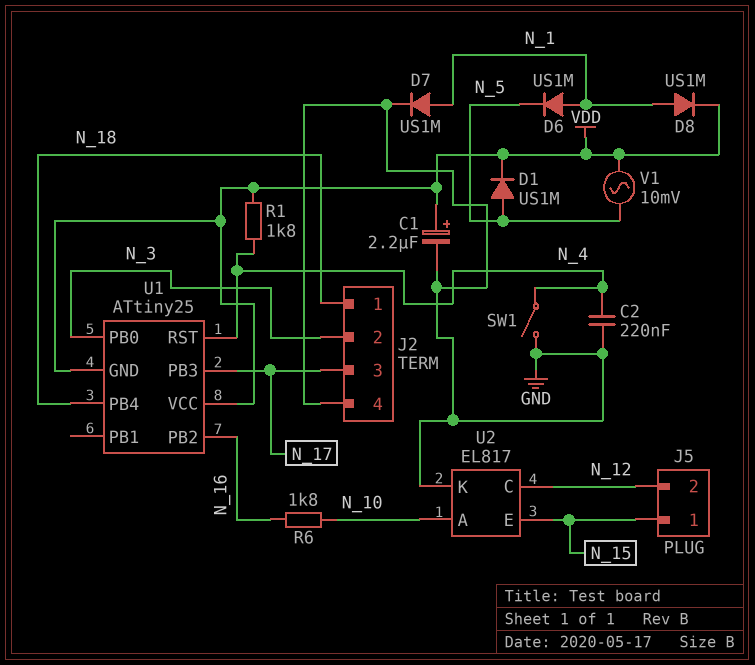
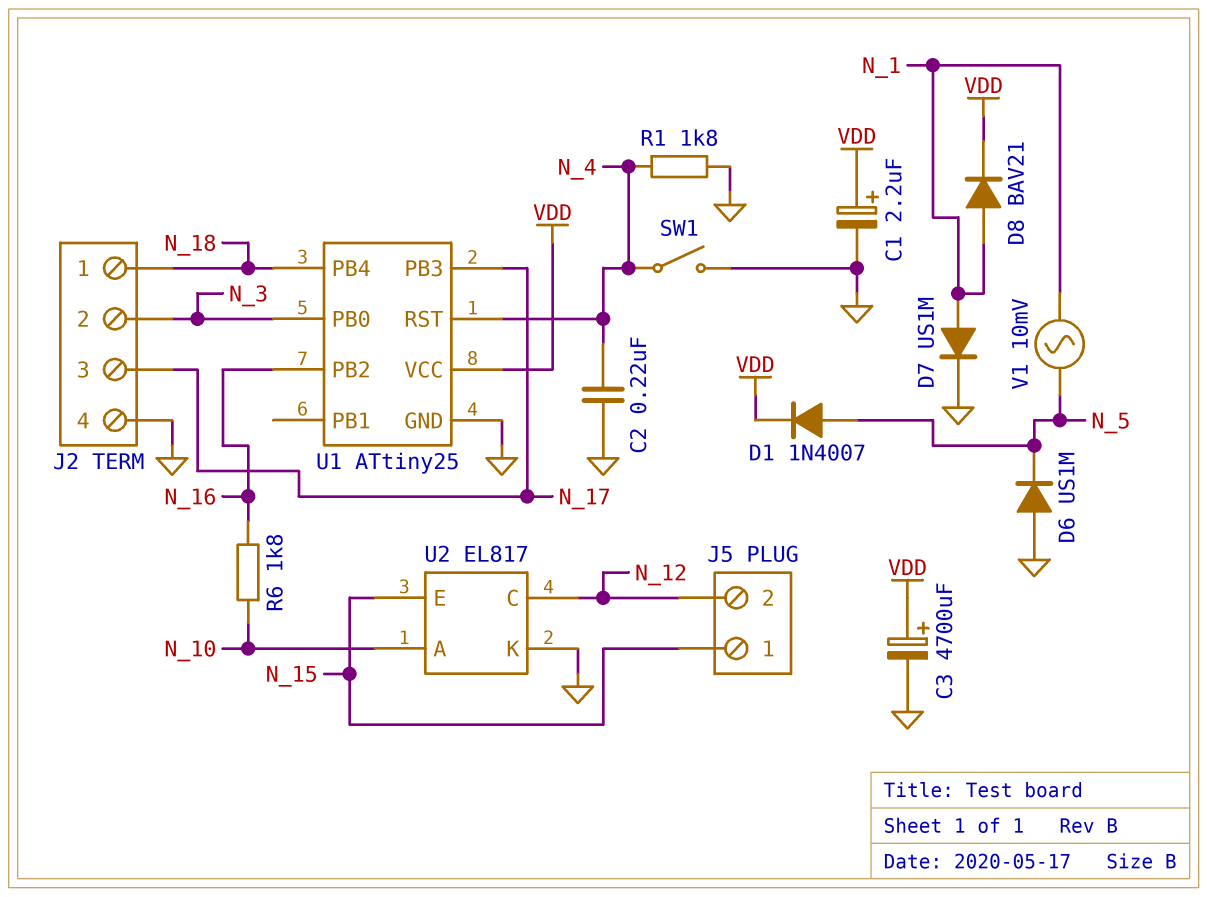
C3: none -> 4700uF (plus VDD, minus GND)
D1: diode US1M (A N_5, K VDD) -> diode 1N4007 (A N_5, K VDD)
D6: diode US1M (A N_1, K N_5) -> diode US1M (A GND, K N_5)
D8: diode US1M (A N_1, K VDD) -> diode BAV21 (A N_1, K VDD)
R1: 1.8k (N_4, VDD) -> 1.8k (GND, N_4)
U1 pin GND: VDD -> GND
V1: AC 10mV (N_5, VDD) -> AC 10mV (N_1, N_5)

